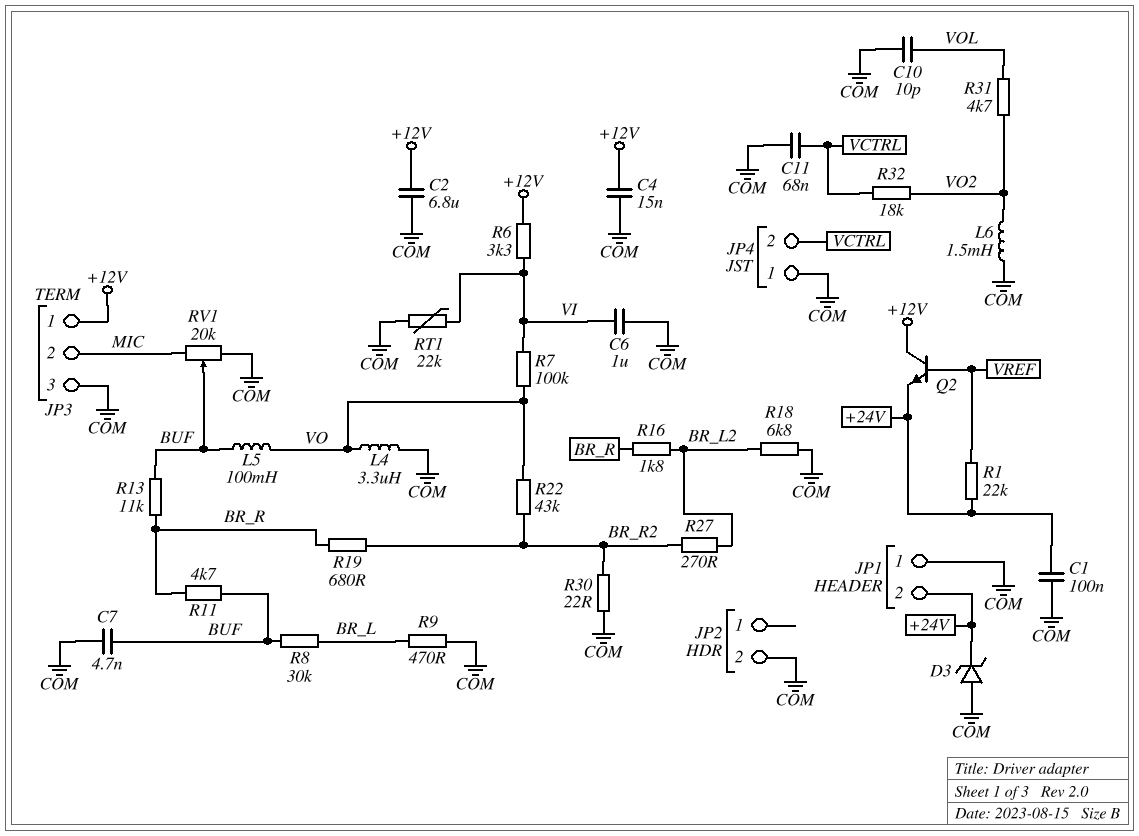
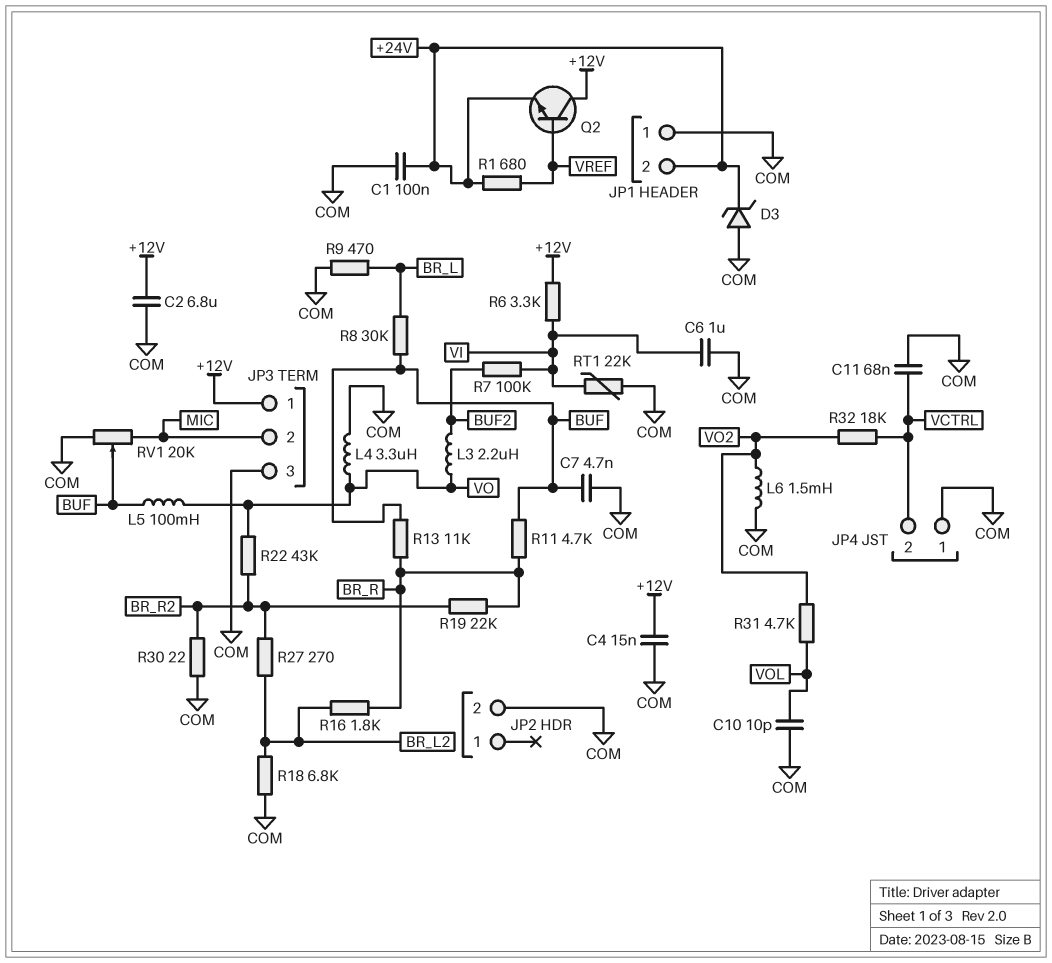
L3: none -> 2.2uH (BUF2, VO)
R1: 22k (+24V, VREF) -> 680 (+24V, VREF)
R7: 100k (VI, VO) -> 100k (BUF2, VI)
R19: 680 (BR_R, BR_R2) -> 22k (BR_R, BR_R2)

